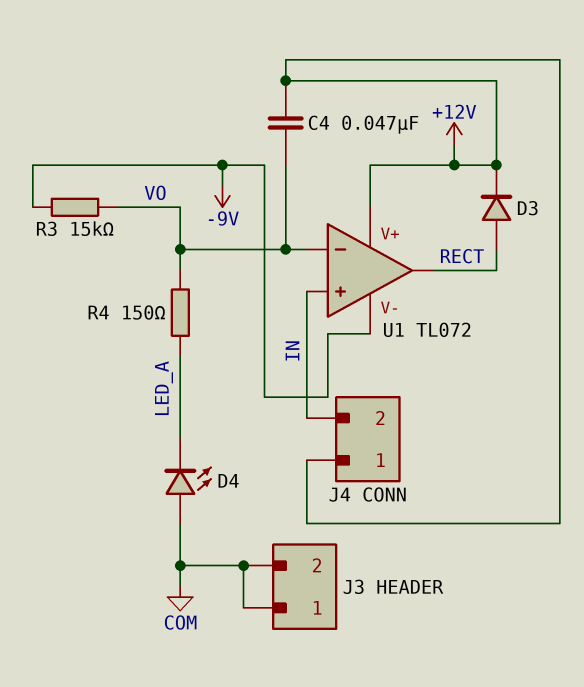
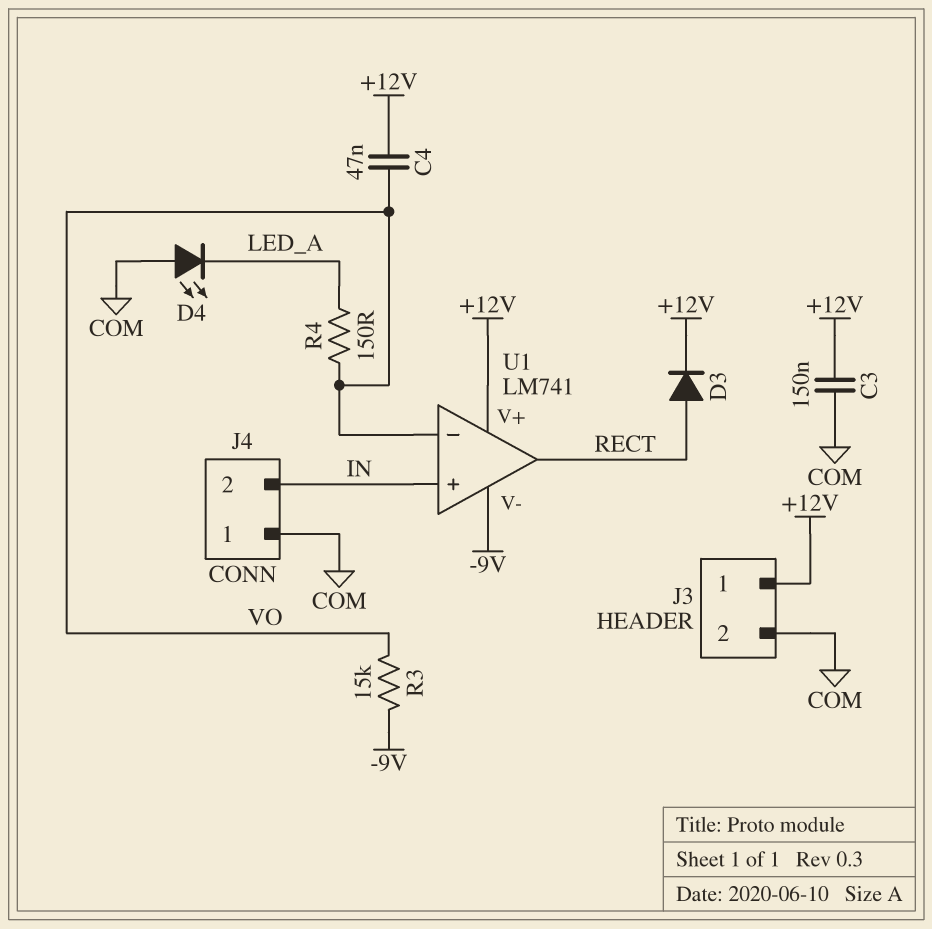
C3: none -> 150nF (+12V, COM)
J3 pin 1: COM -> +12V
J4 pin 1: +12V -> COM
U1: TL072 -> LM741

